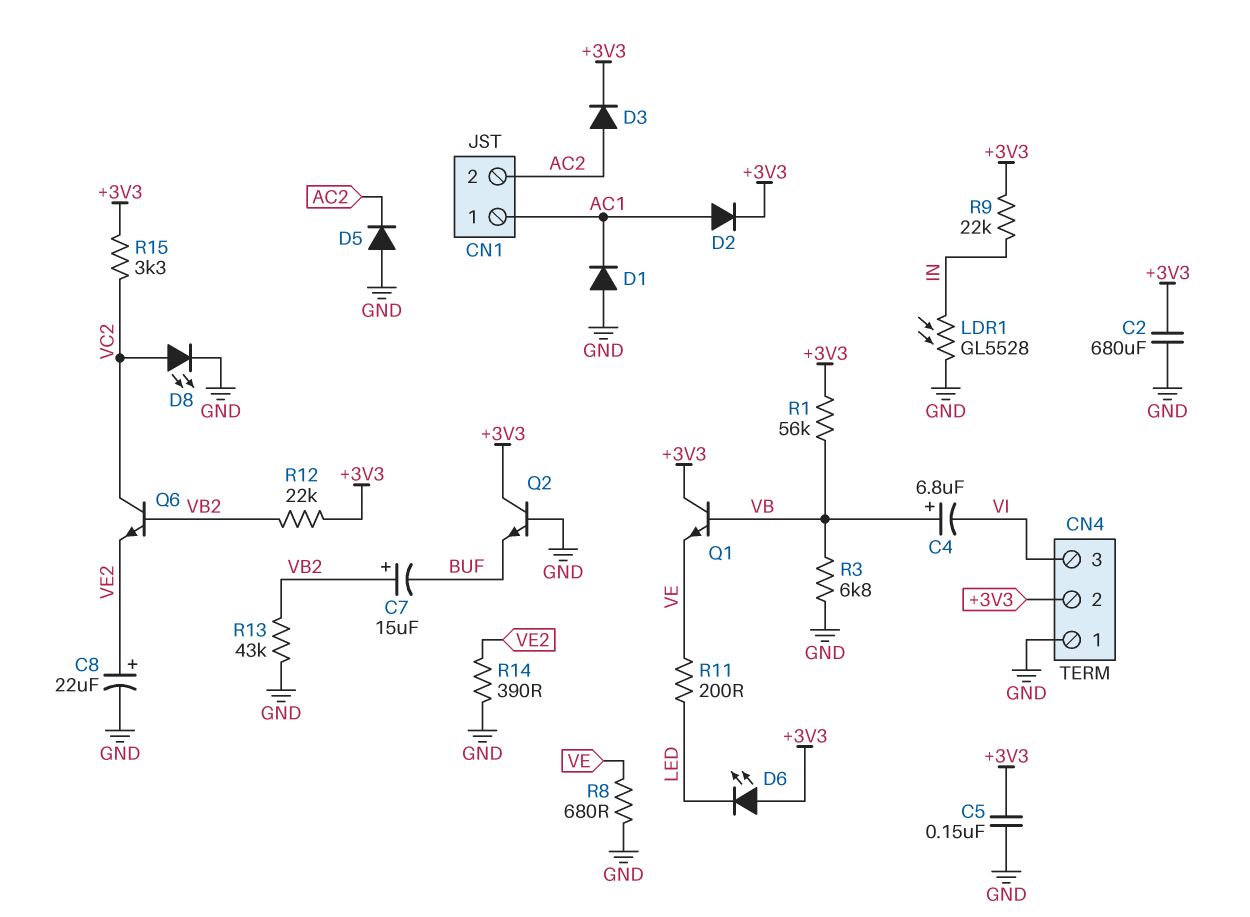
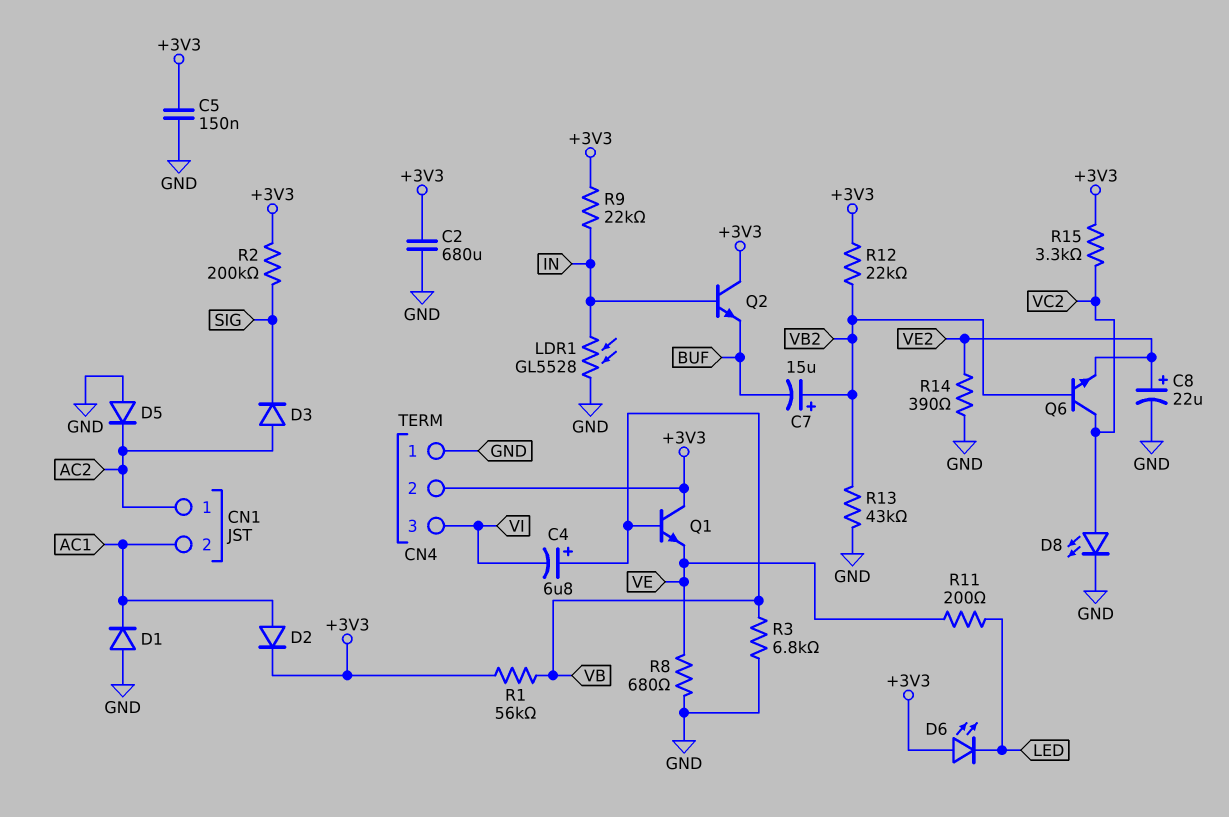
CN1 pin 1: AC1 -> AC2
CN1 pin 2: AC2 -> AC1
D3: diode (A AC2, K +3V3) -> diode (A AC2, K SIG)
Q2: NPN (B GND, C +3V3, E BUF) -> NPN (B IN, C +3V3, E BUF)
R2: none -> 200k (+3V3, SIG)

